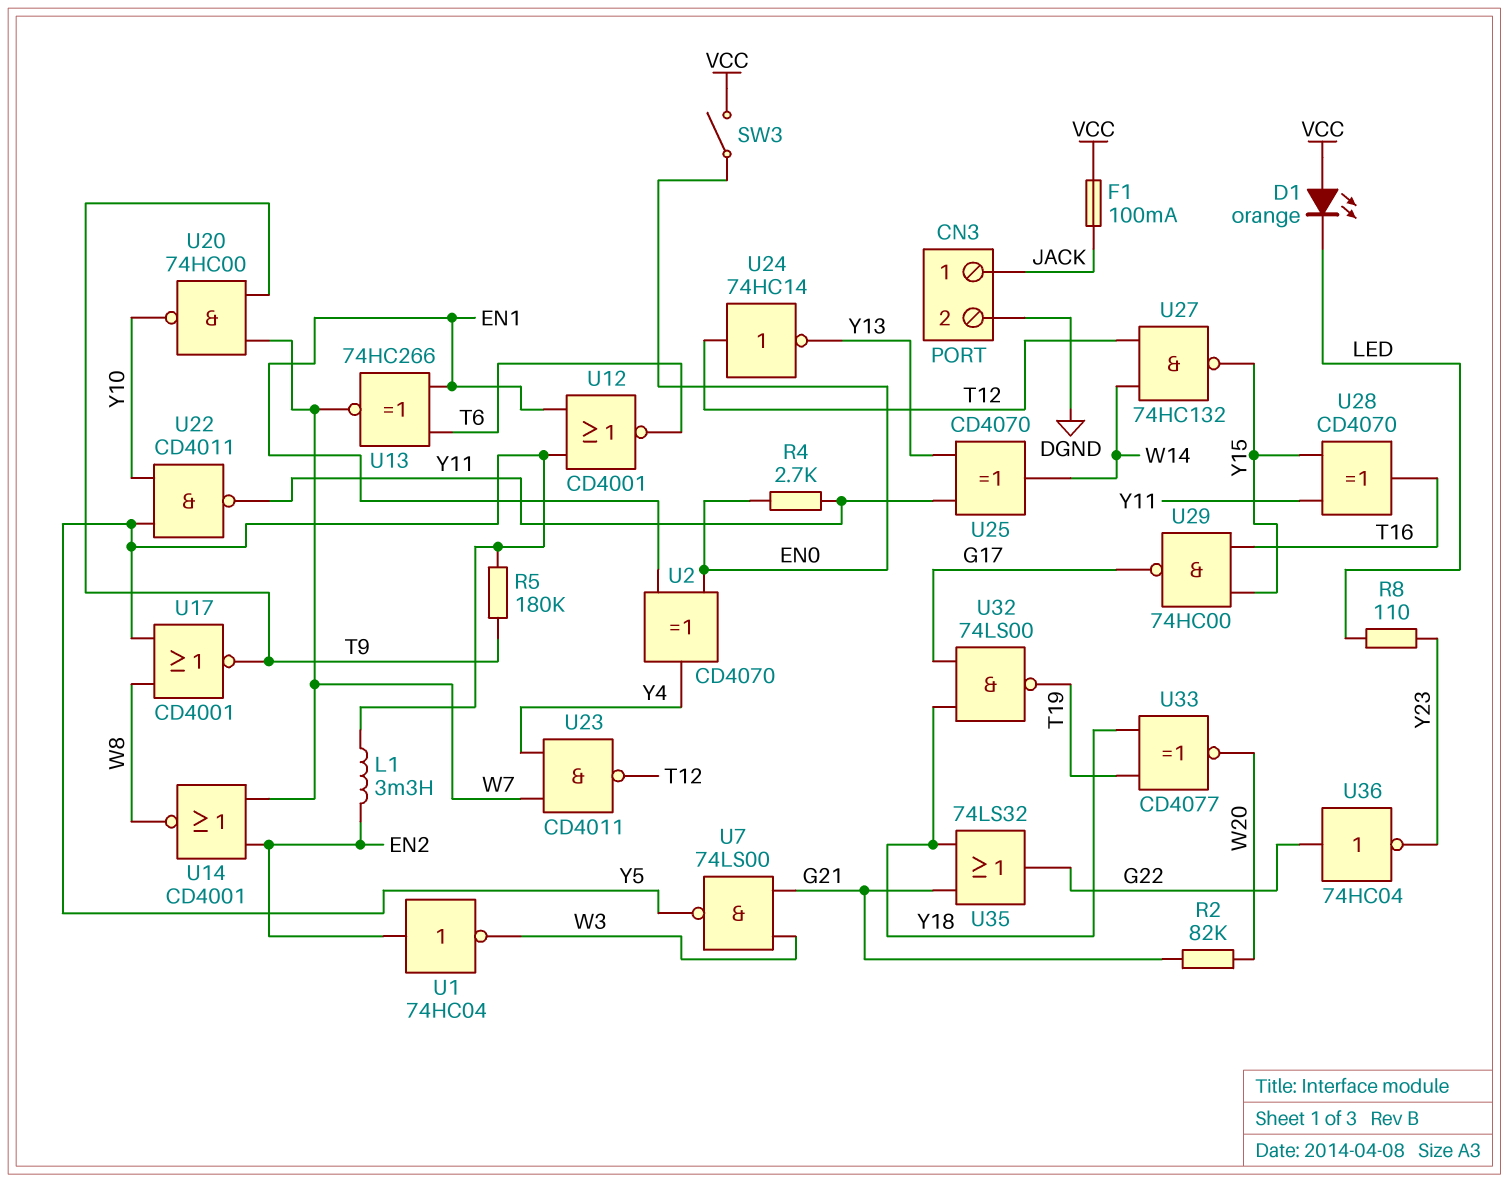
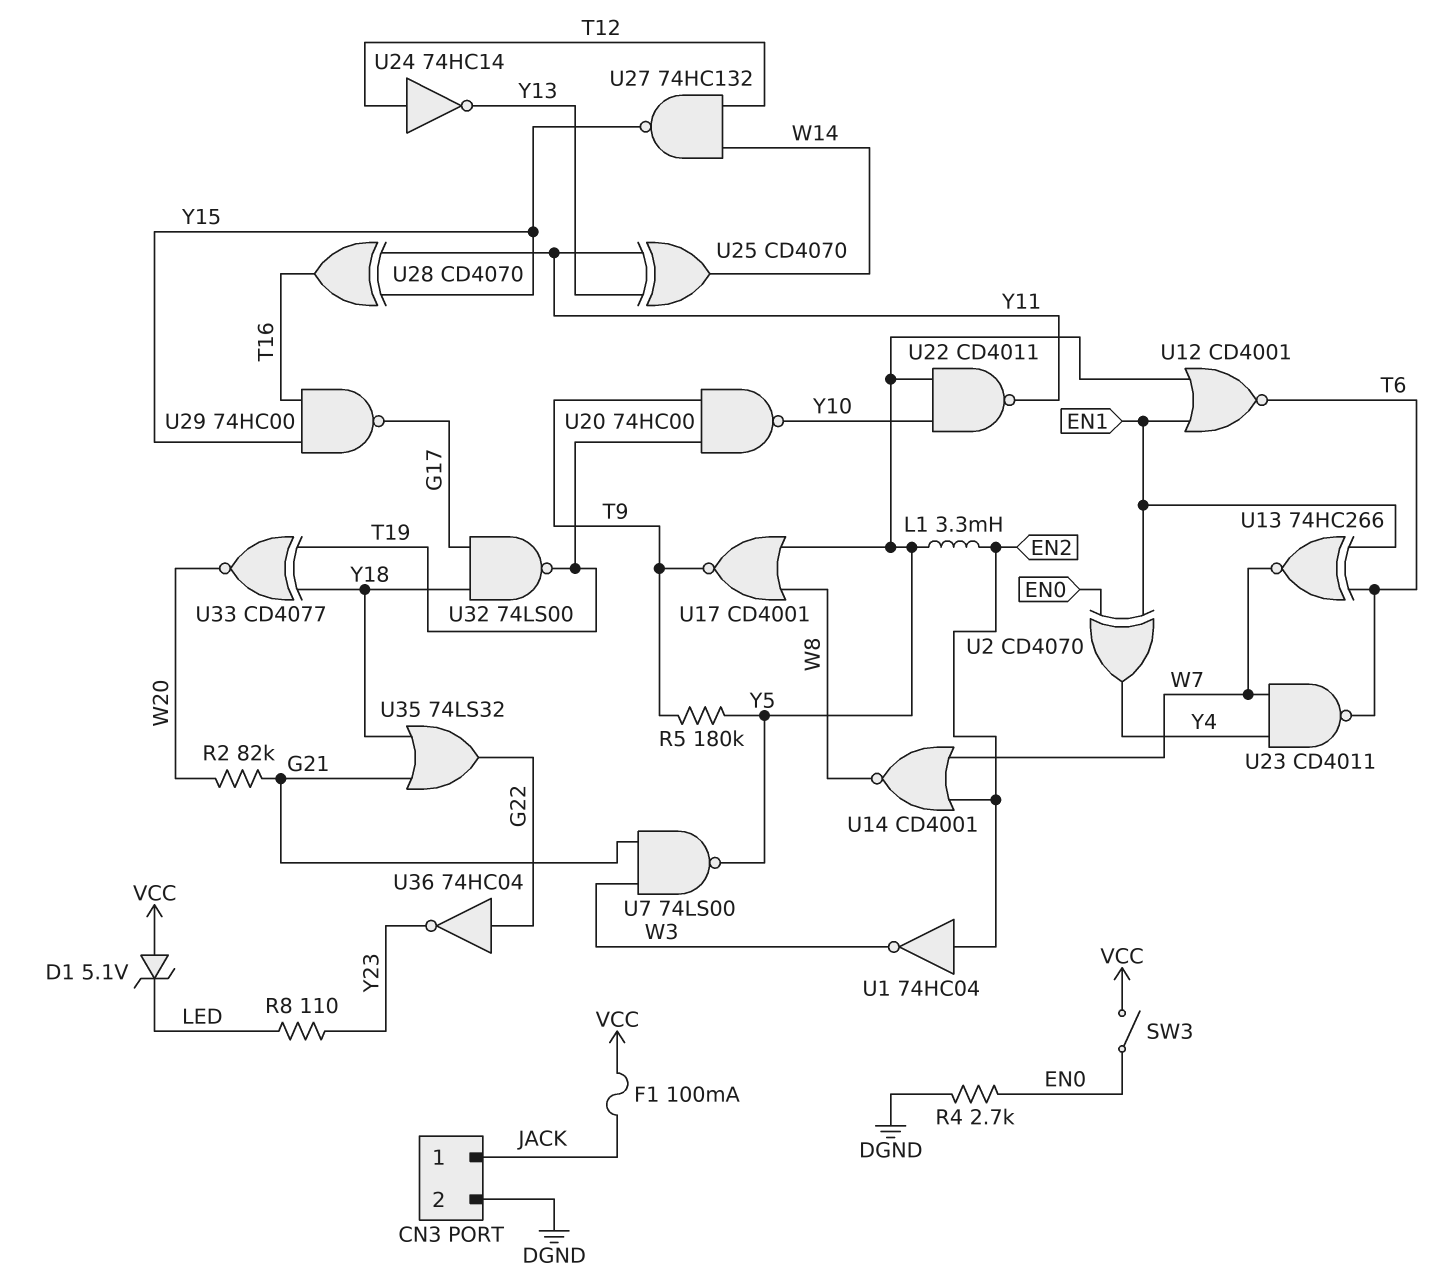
D1: LED orange (A VCC, K LED) -> zener 5.1V (A VCC, K LED)
R4: 2.7k (EN0, Y11) -> 2.7k (DGND, EN0)
U20: NAND 74HC00 (in T9, in W7, out Y10) -> NAND 74HC00 (in T9, in T19, out Y10)
U23: NAND CD4011 (in W7, in Y4, out T12) -> NAND CD4011 (in W7, in Y4, out T6)

